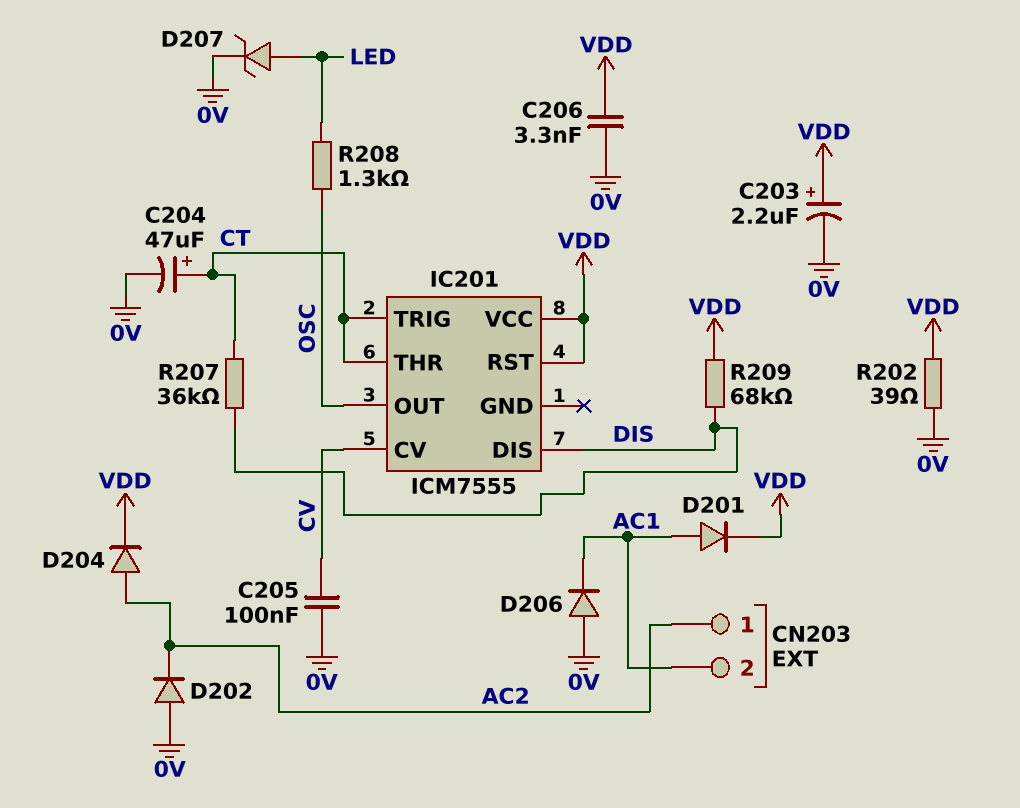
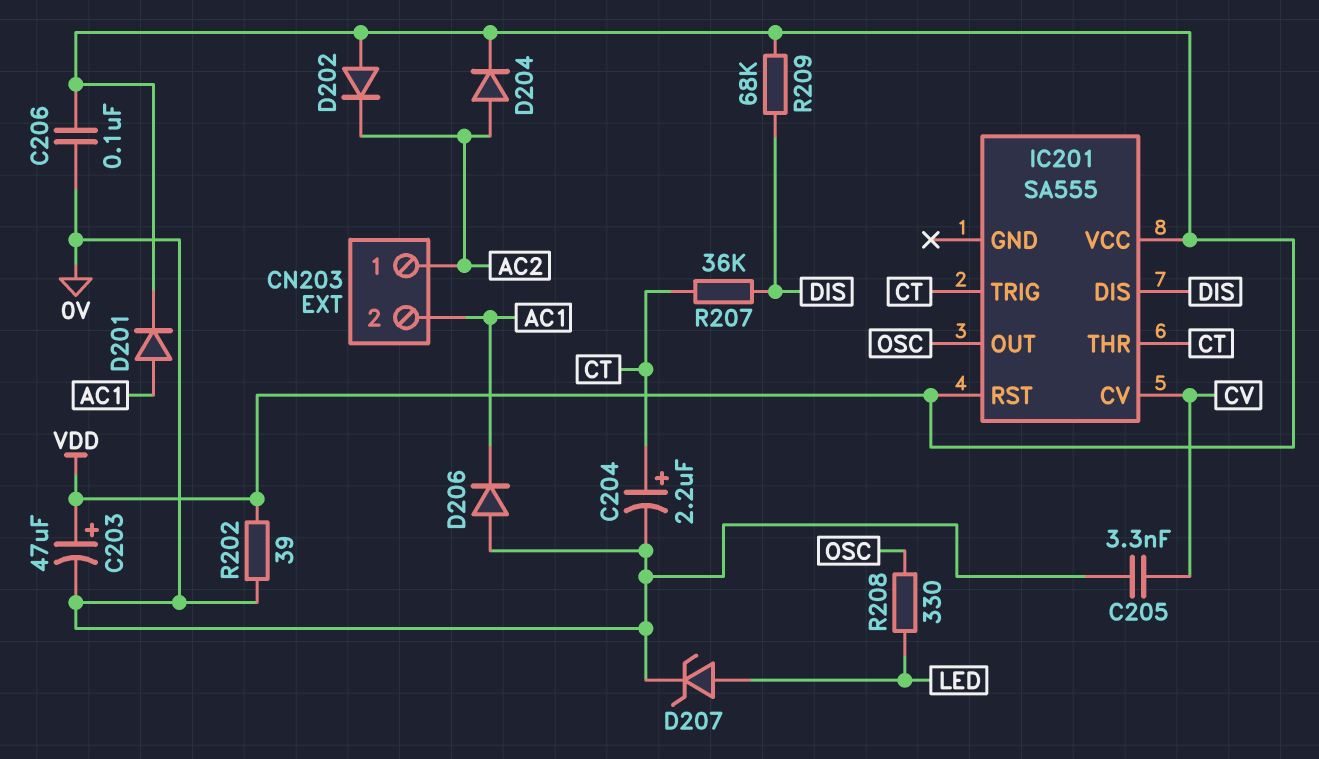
C203: 2.2uF (plus VDD, minus 0V) -> 47uF (plus VDD, minus 0V)
C204: 47uF (plus CT, minus 0V) -> 2.2uF (plus CT, minus 0V)
C205: 100nF (0V, CV) -> 3.3nF (0V, CV)
C206: 3.3nF (0V, VDD) -> 100nF (0V, VDD)
D202: diode (A 0V, K AC2) -> diode (A VDD, K AC2)
IC201: ICM7555 -> SA555
R208: 1.3k (LED, OSC) -> 330 (LED, OSC)

